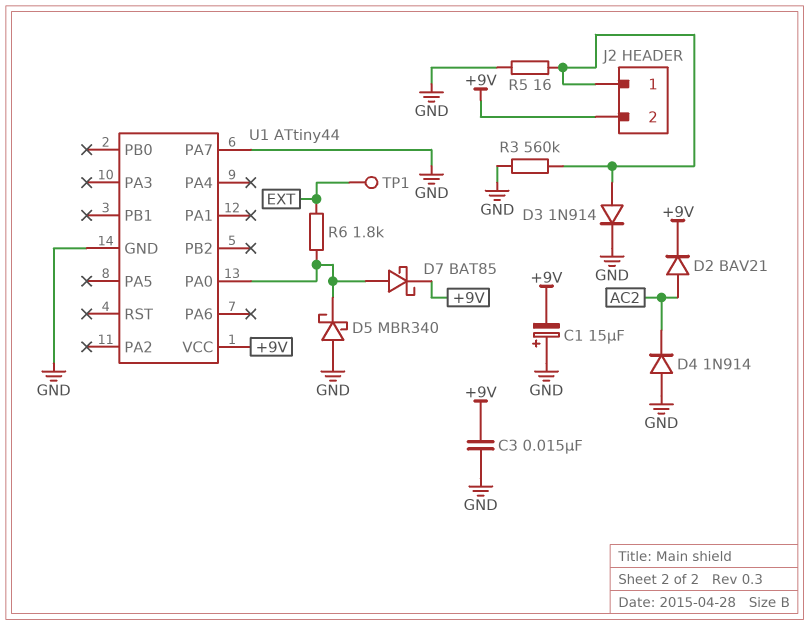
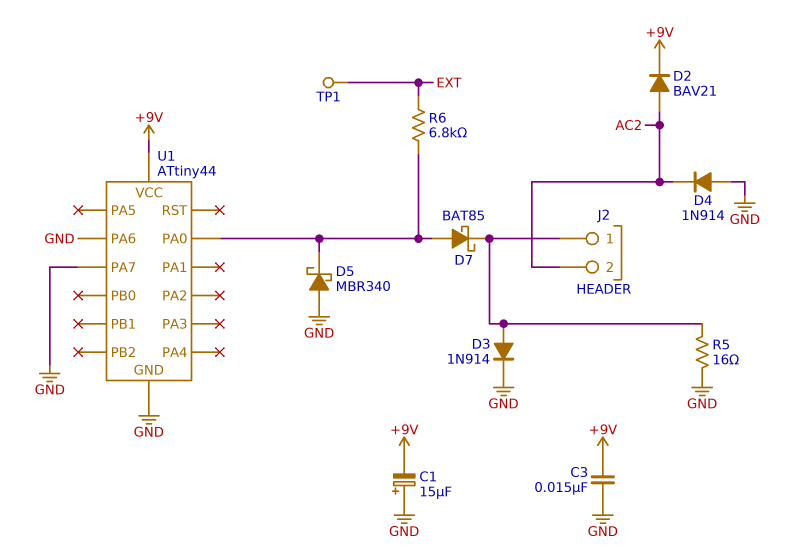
D7: schottky BAT85 (A U1/PA0, K +9V) -> schottky BAT85 (A U1/PA0, K J2/1)
J2 pin 2: +9V -> AC2
R3: 560k (GND, J2/1) -> none
R6: 1.8k (EXT, U1/PA0) -> 6.8k (EXT, U1/PA0)
U1 pin PA6: none -> GND

